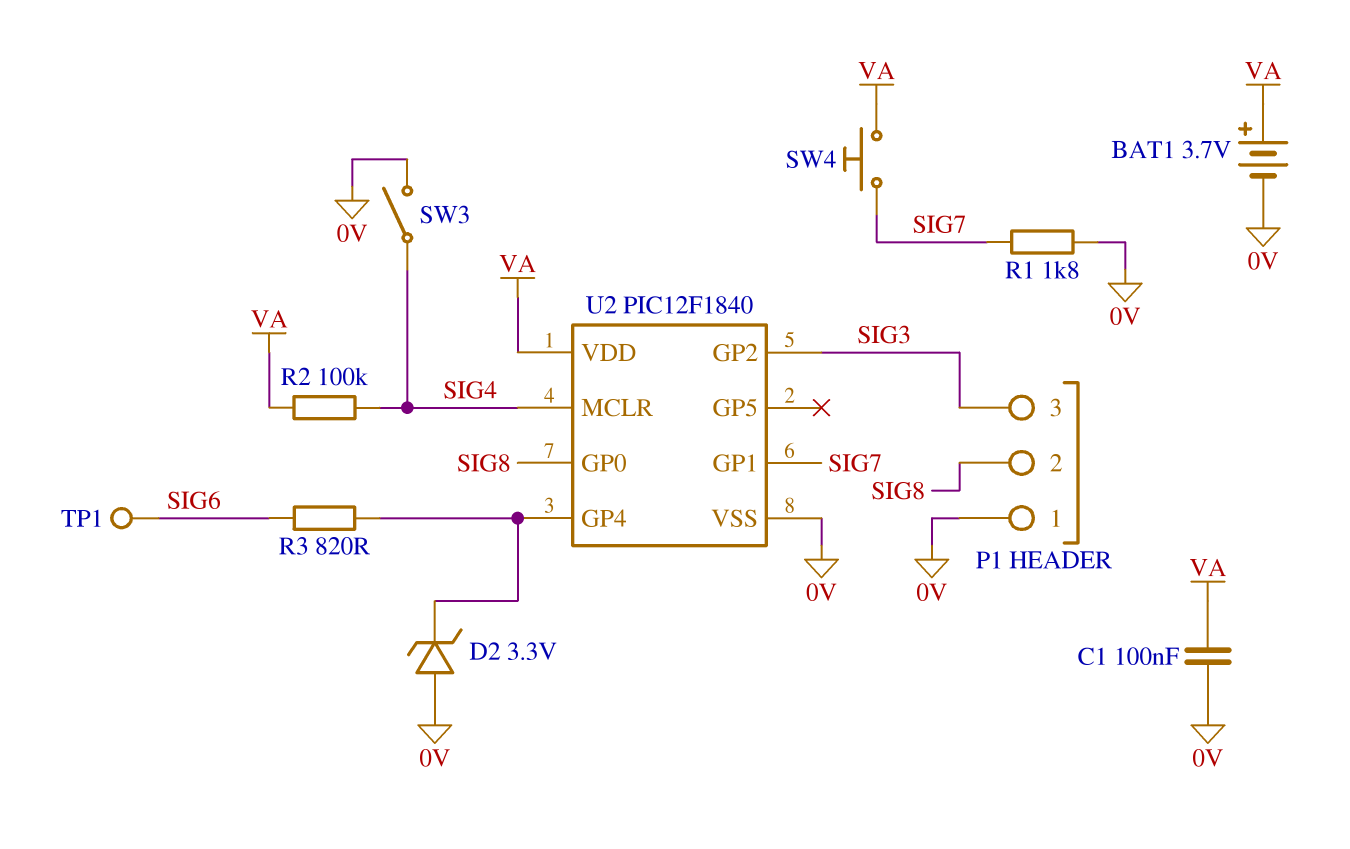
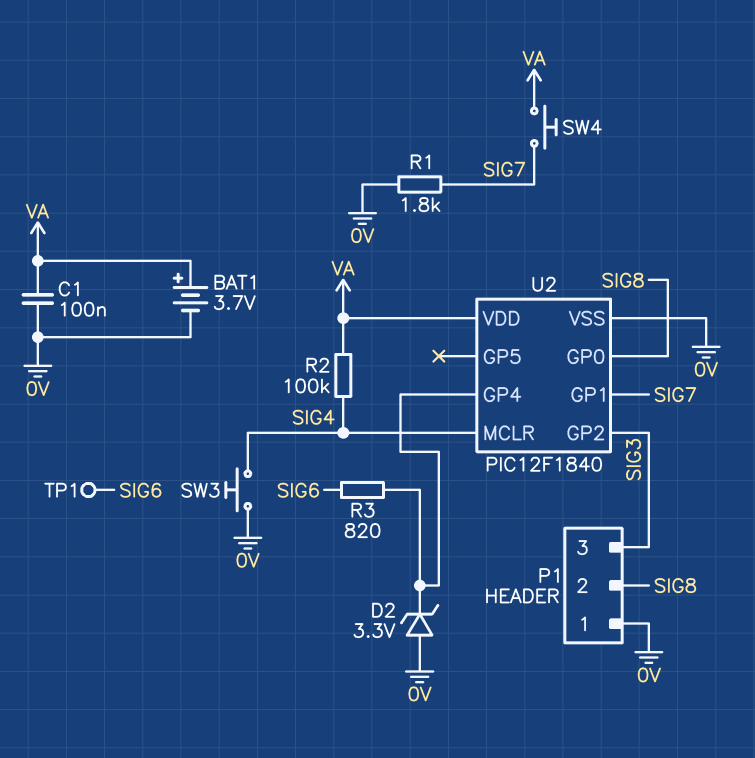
SW3: switch (0V, SIG4) -> button (0V, SIG4)

